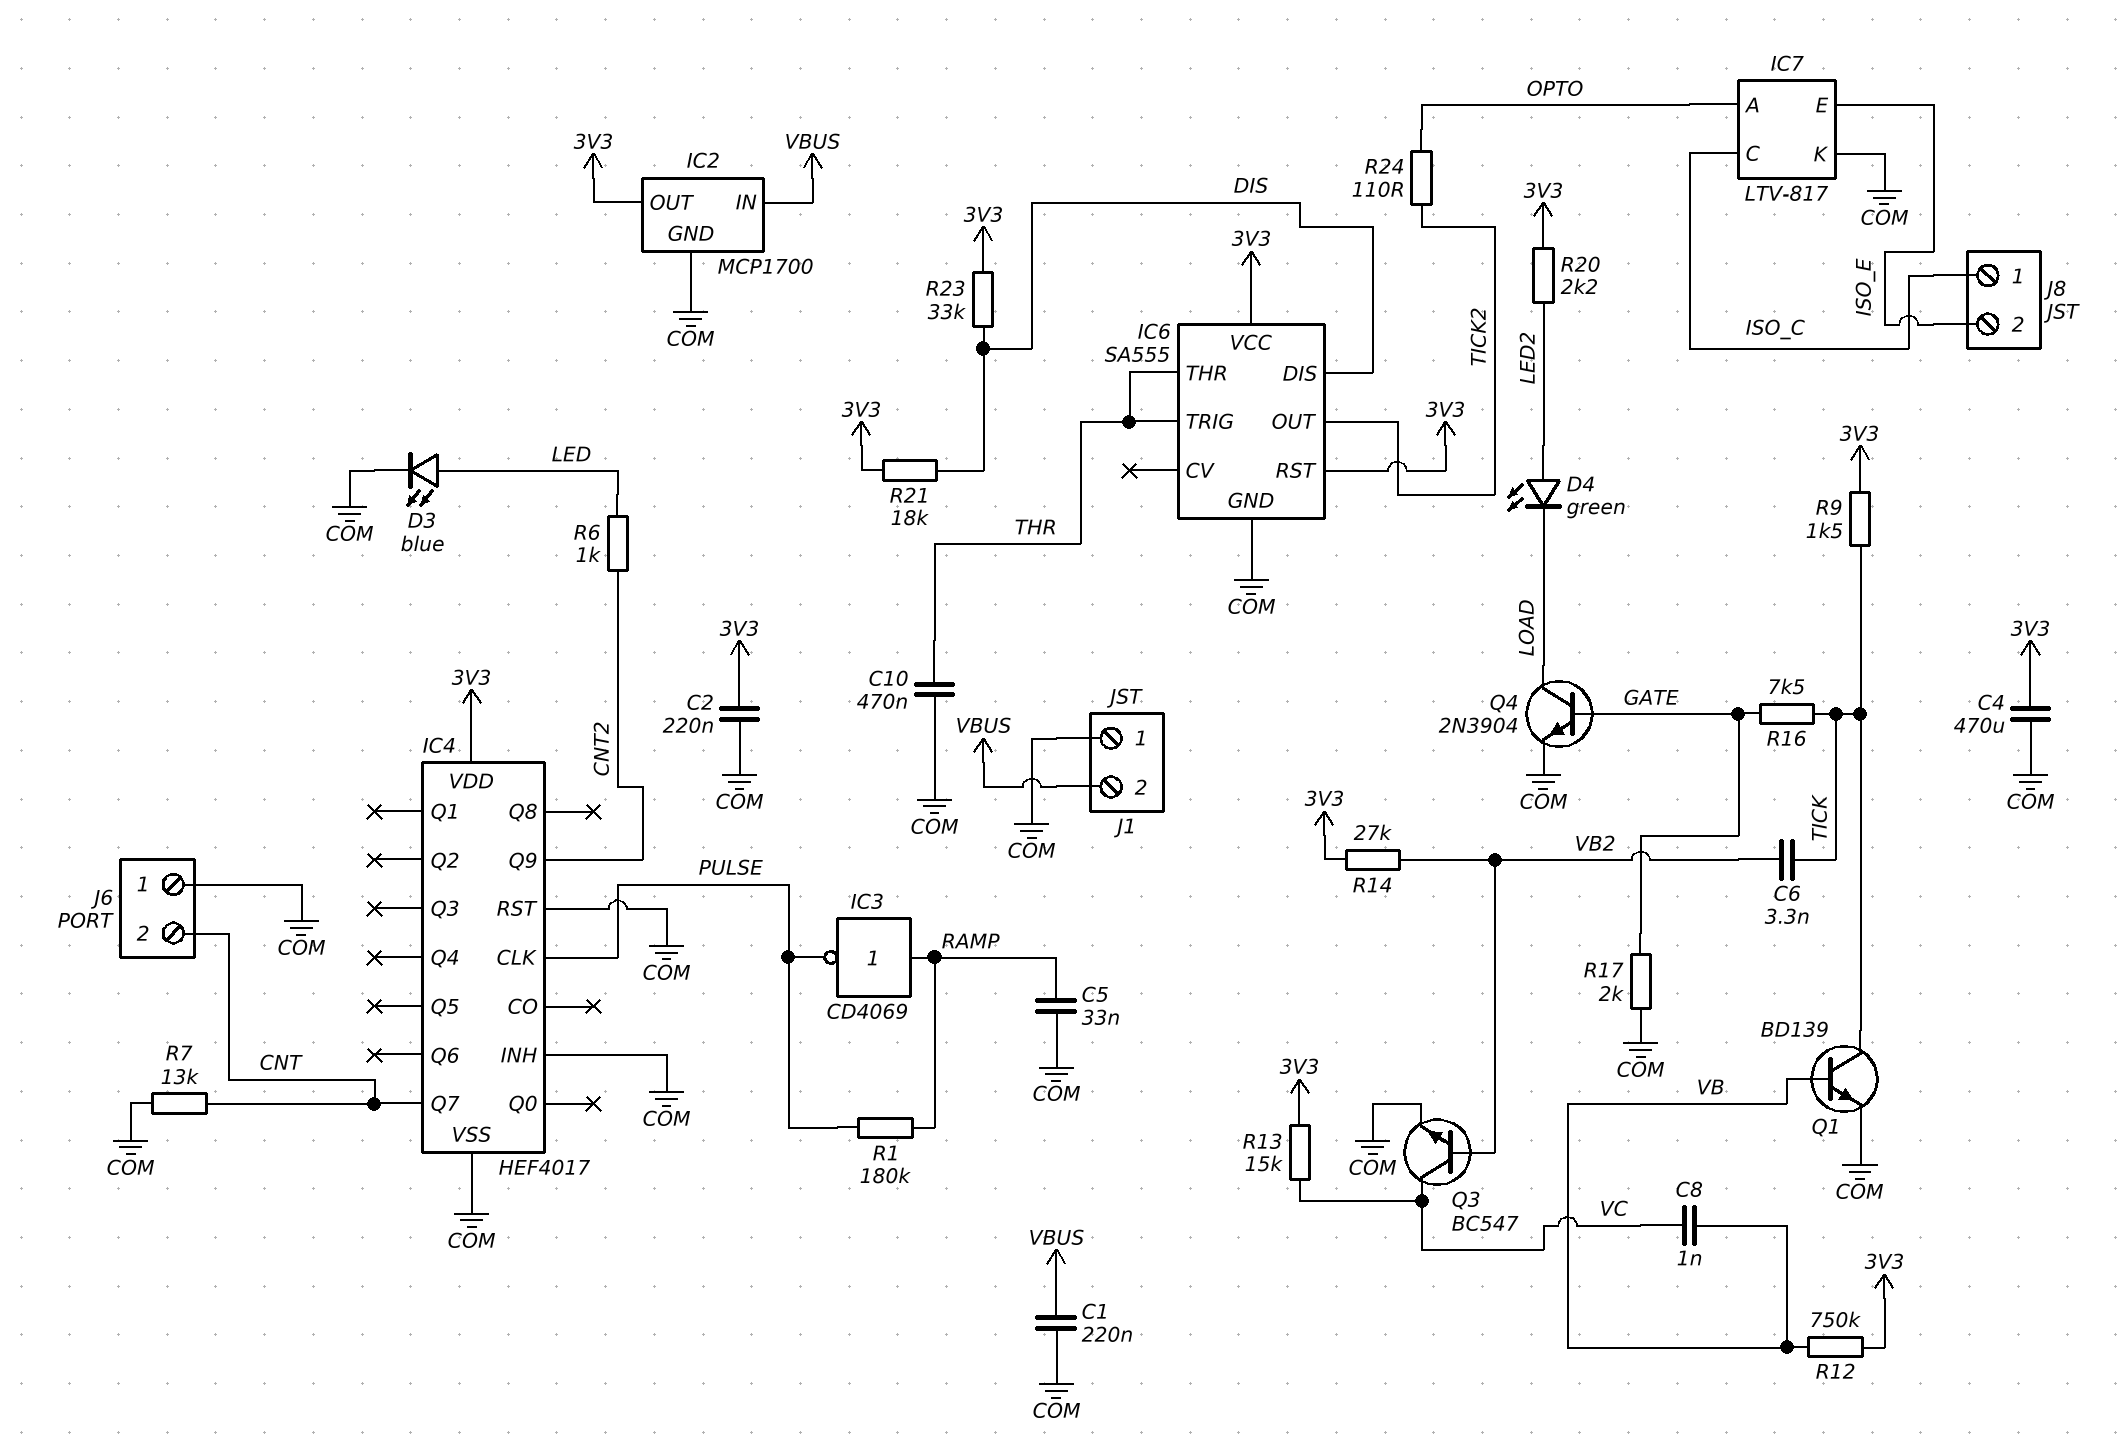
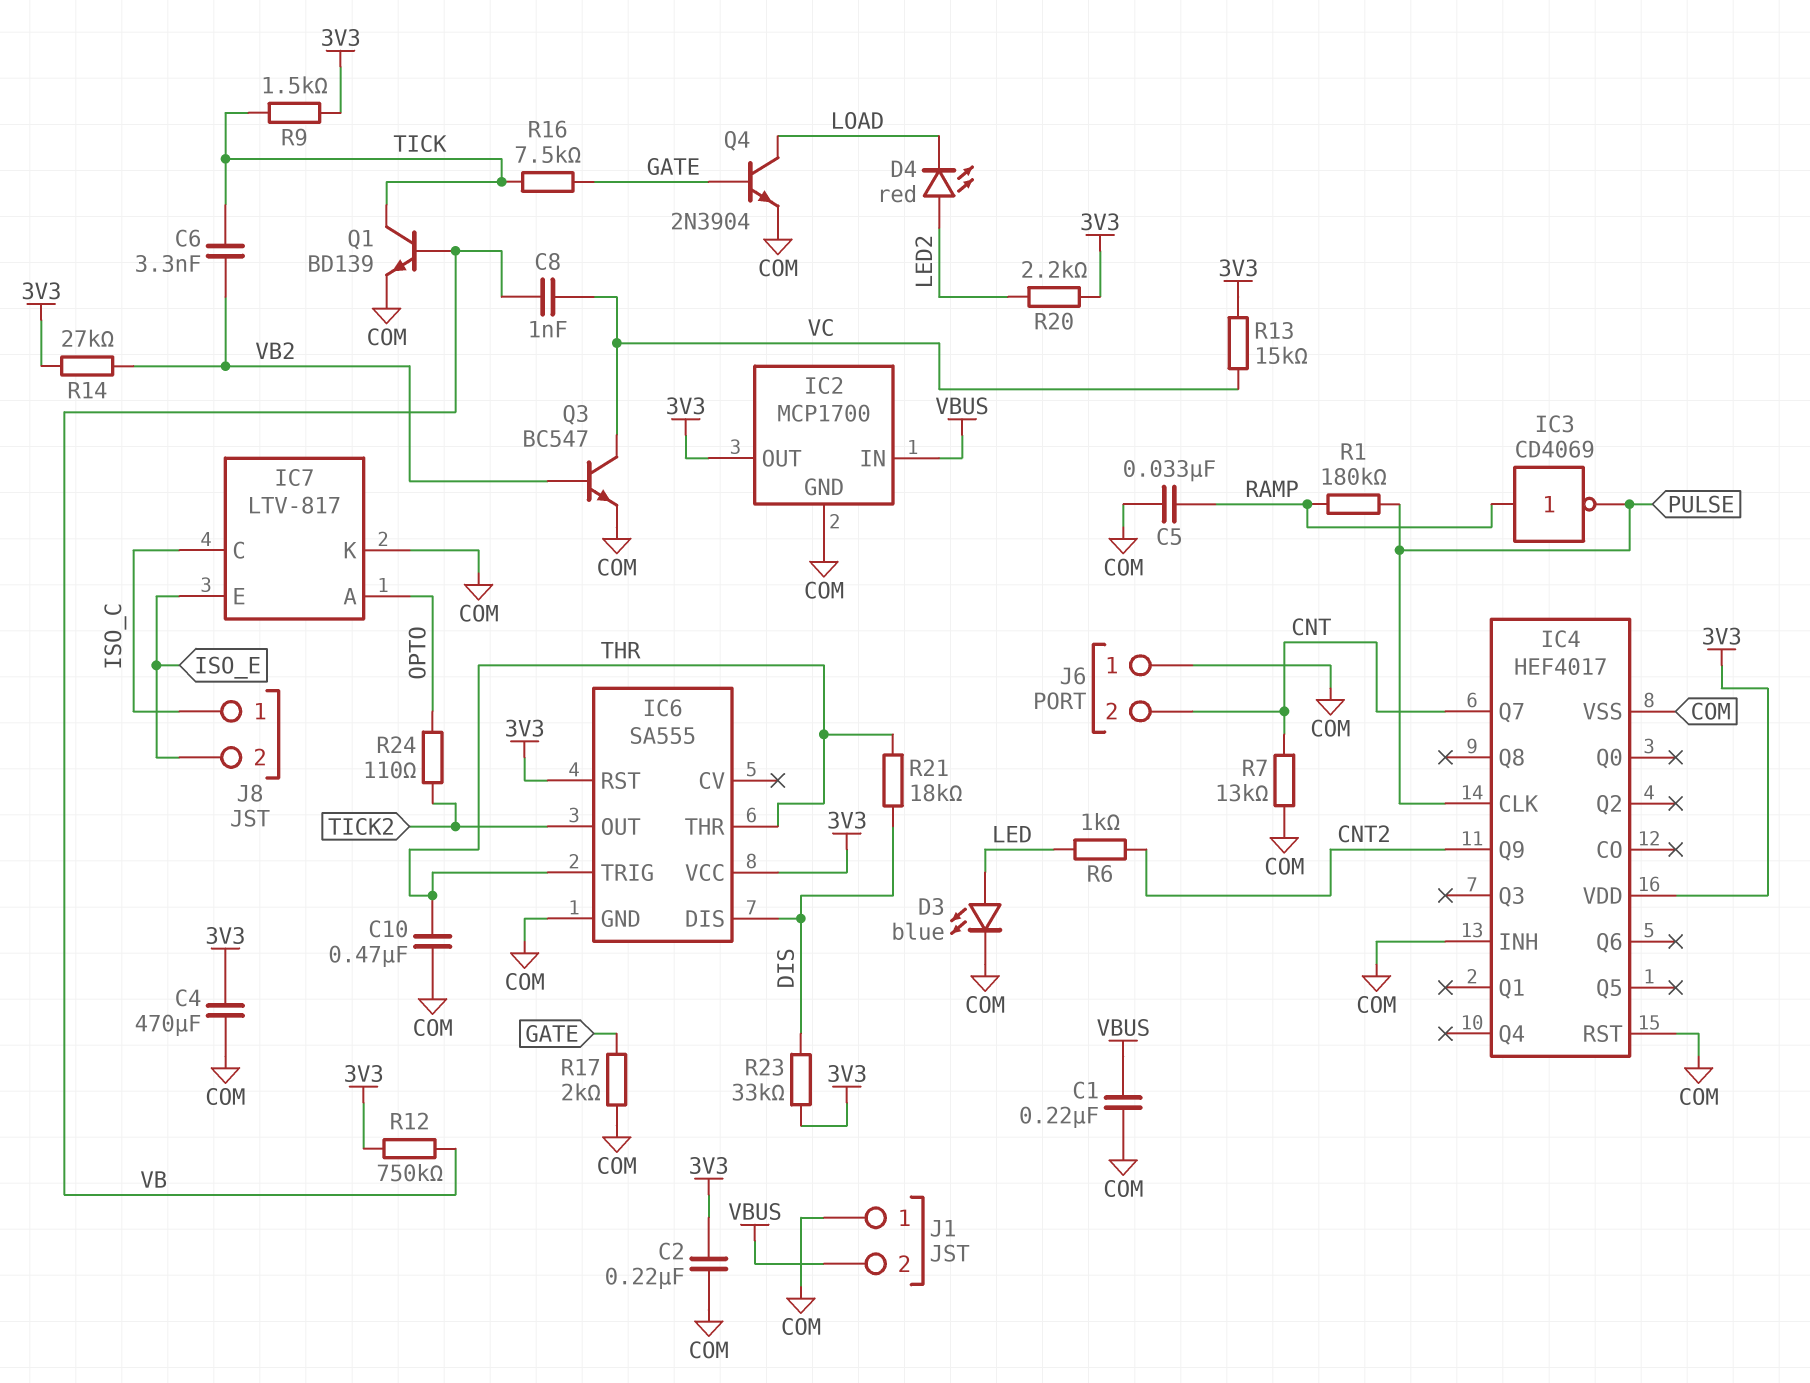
D4: LED green (A LED2, K LOAD) -> LED red (A LED2, K LOAD)
R21: 18k (3V3, DIS) -> 18k (DIS, THR)

